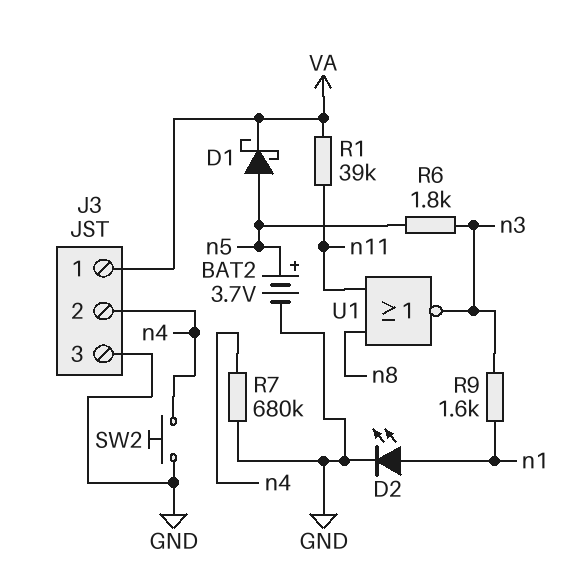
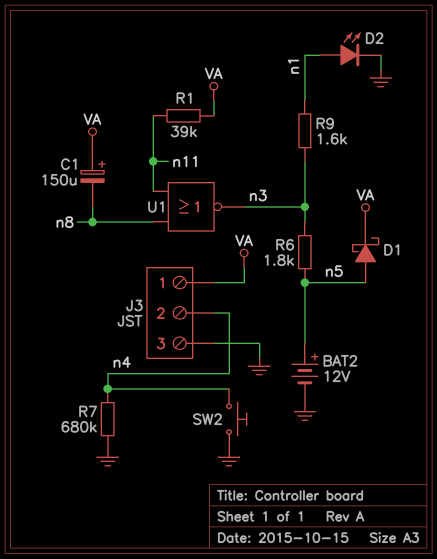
BAT2: 3.7V (plus n5, minus GND) -> 12V (plus n5, minus GND)
C1: none -> 150uF (plus VA, minus n8)

